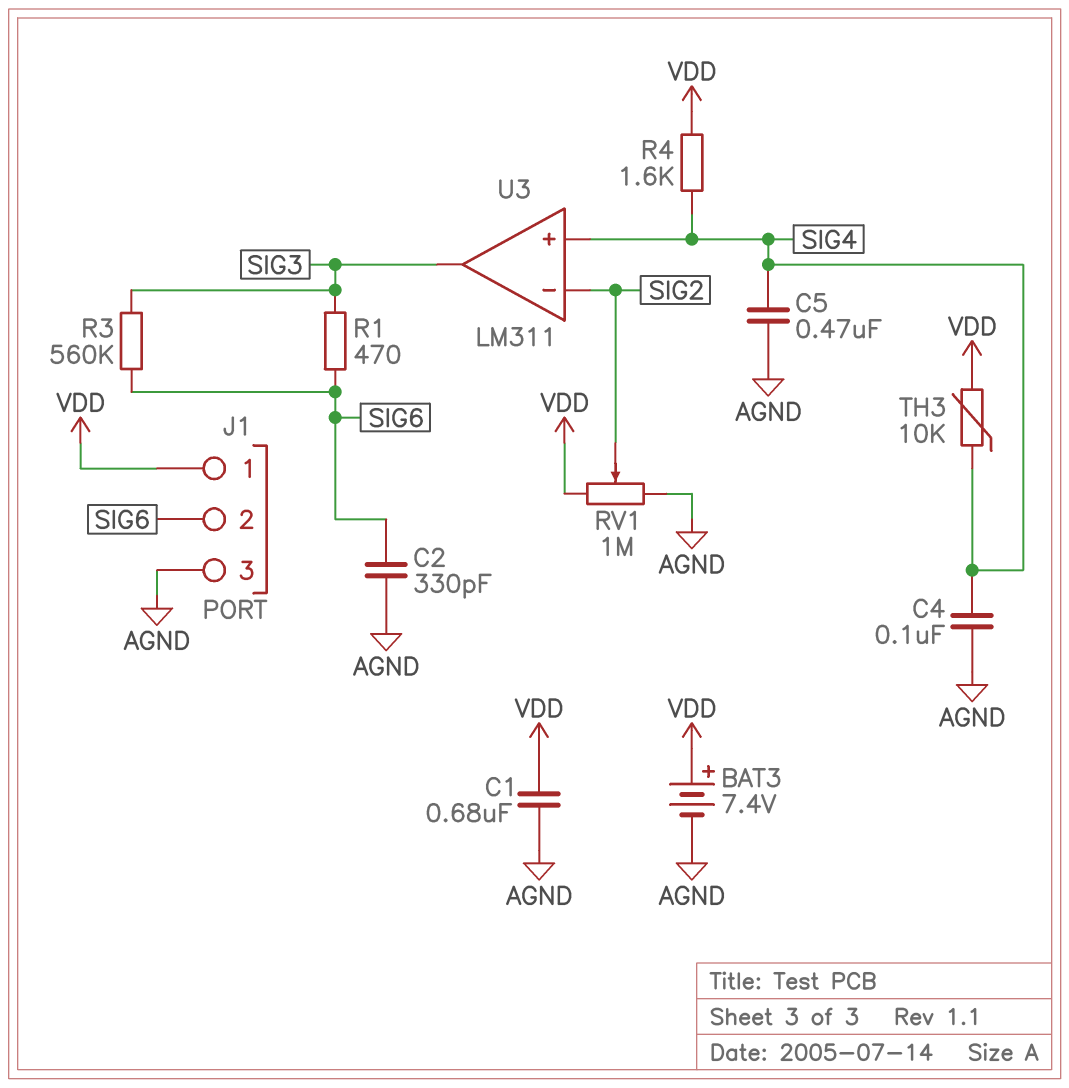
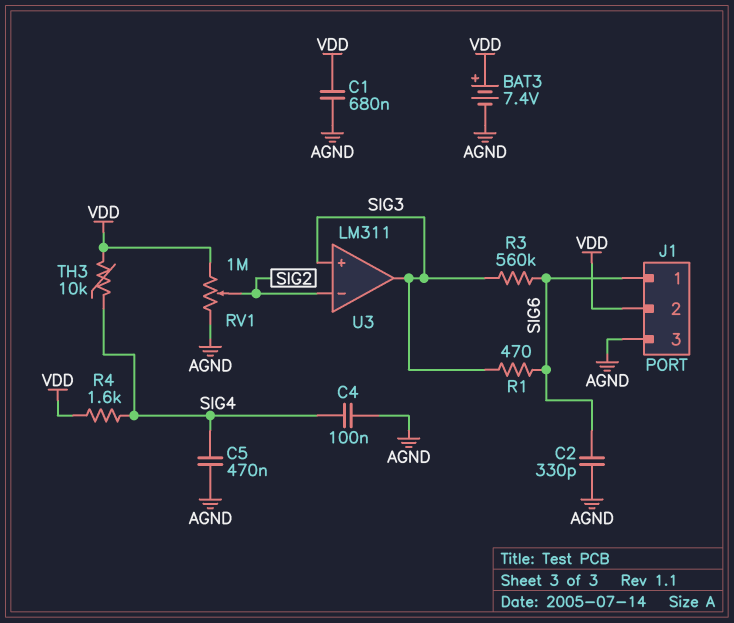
J1 pin 1: VDD -> SIG6
J1 pin 2: SIG6 -> VDD
U3 pin in+: SIG4 -> SIG3

